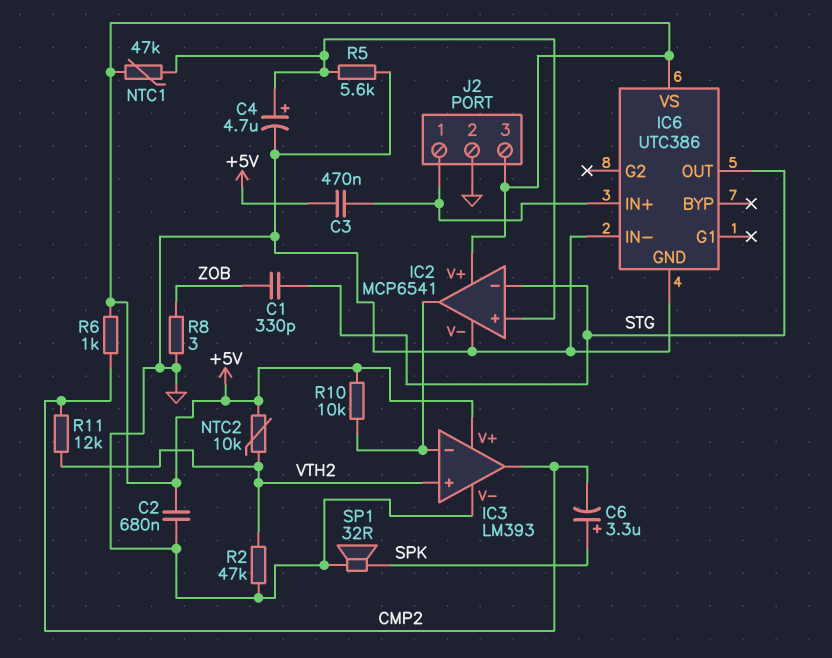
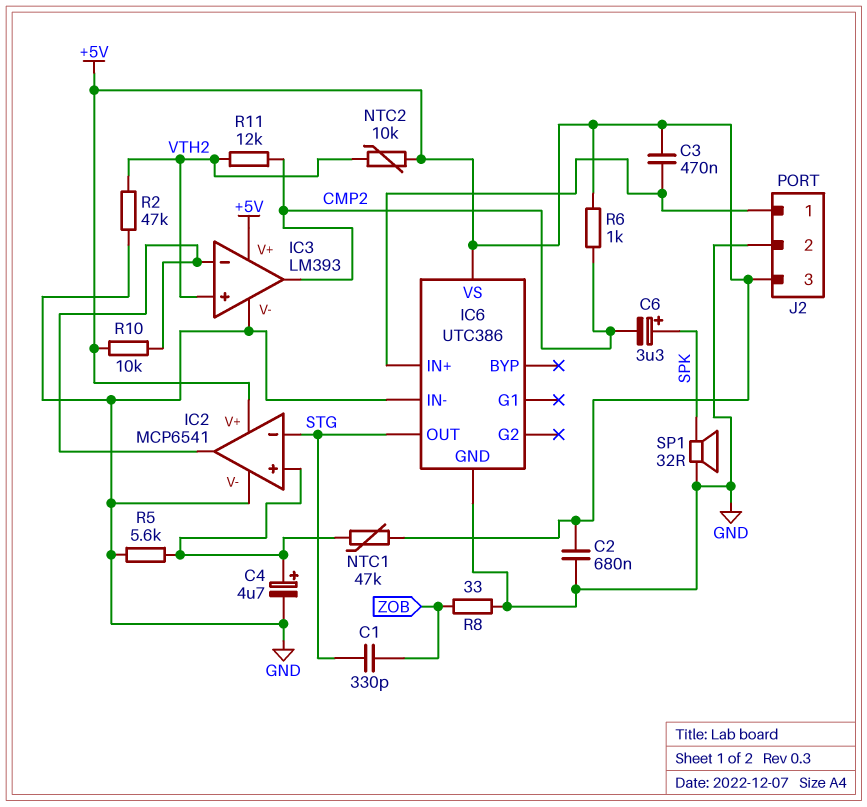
R8: 3 (GND, ZOB) -> 33 (GND, ZOB)

